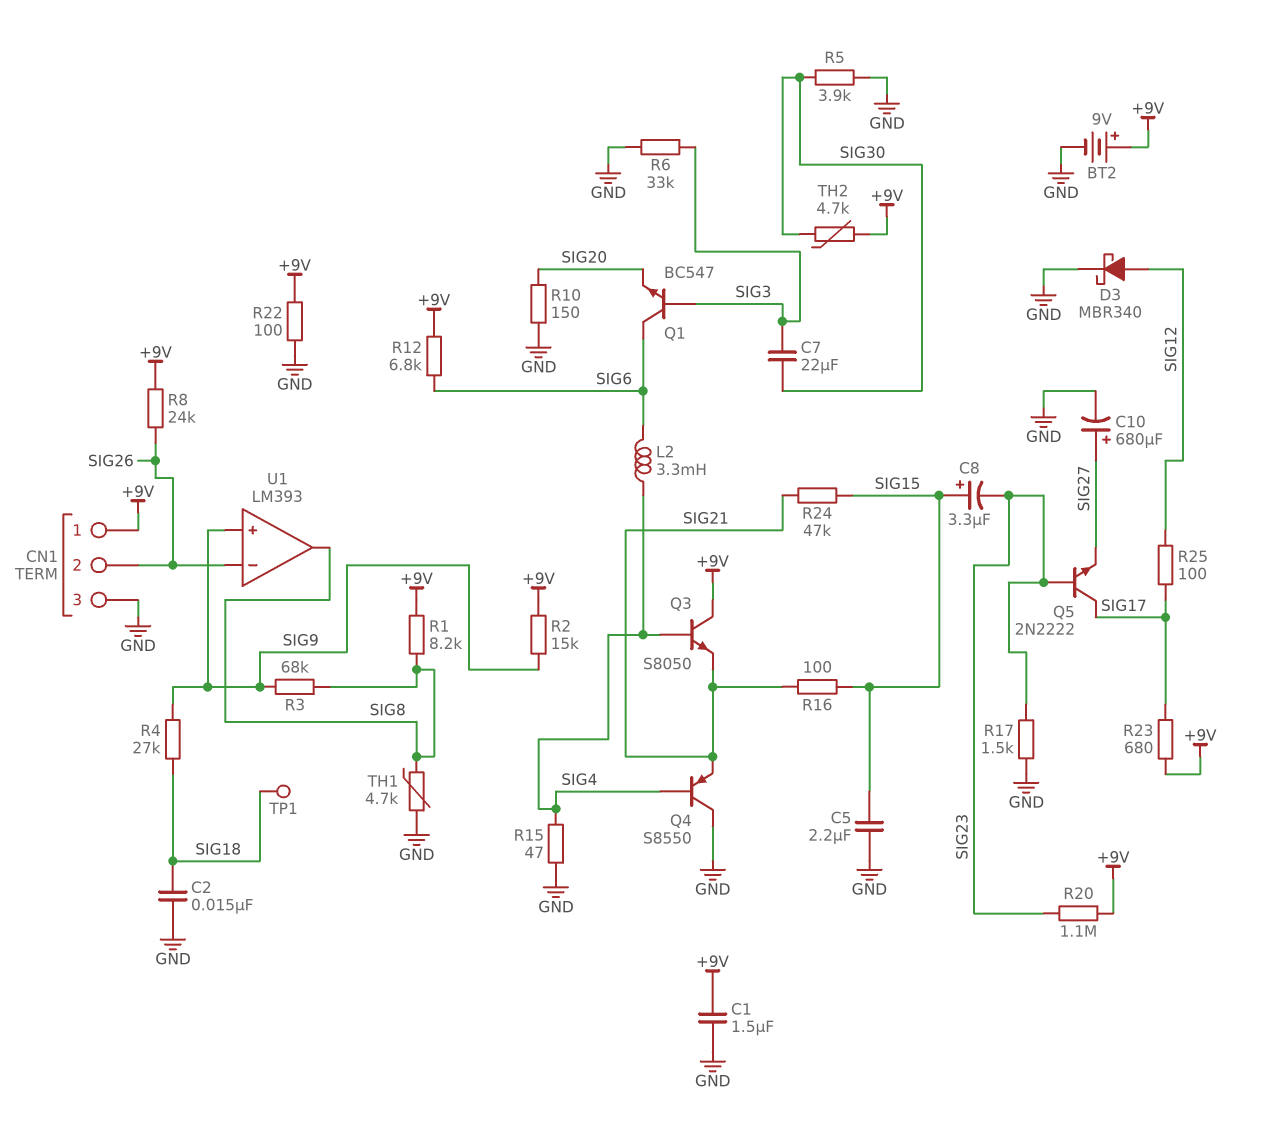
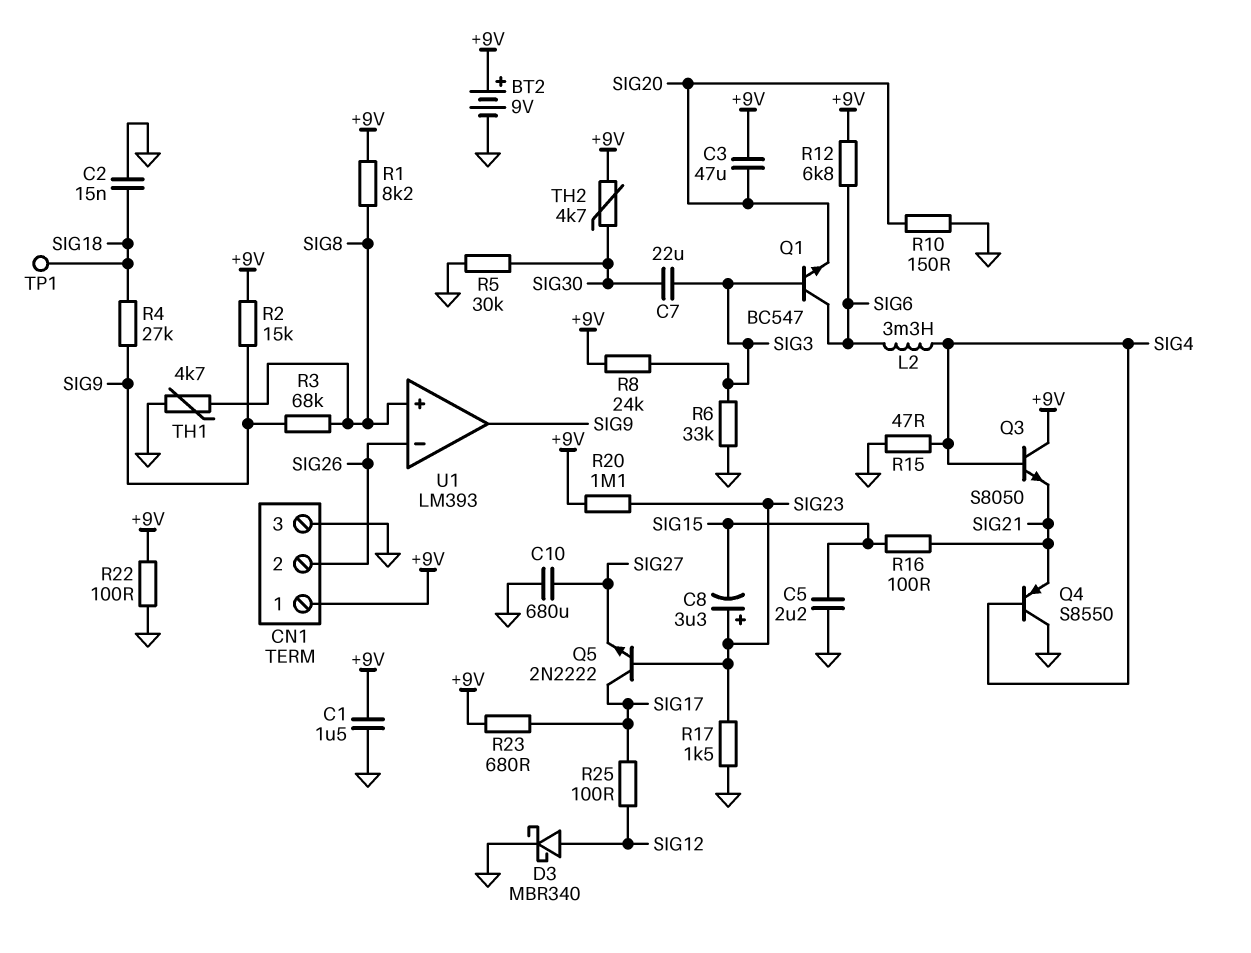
C3: none -> 47uF (+9V, SIG20)
C8: 3.3uF (plus SIG15, minus SIG23) -> 3.3uF (plus SIG23, minus SIG15)
C10: 680uF (plus SIG27, minus GND) -> 680uF (GND, SIG27)
R5: 3.9k (GND, SIG30) -> 30k (GND, SIG30)
R8: 24k (+9V, SIG26) -> 24k (+9V, SIG3)
R24: 47k (SIG15, SIG21) -> none
U1 pin in+: SIG9 -> SIG8
U1 pin out: SIG8 -> SIG9

